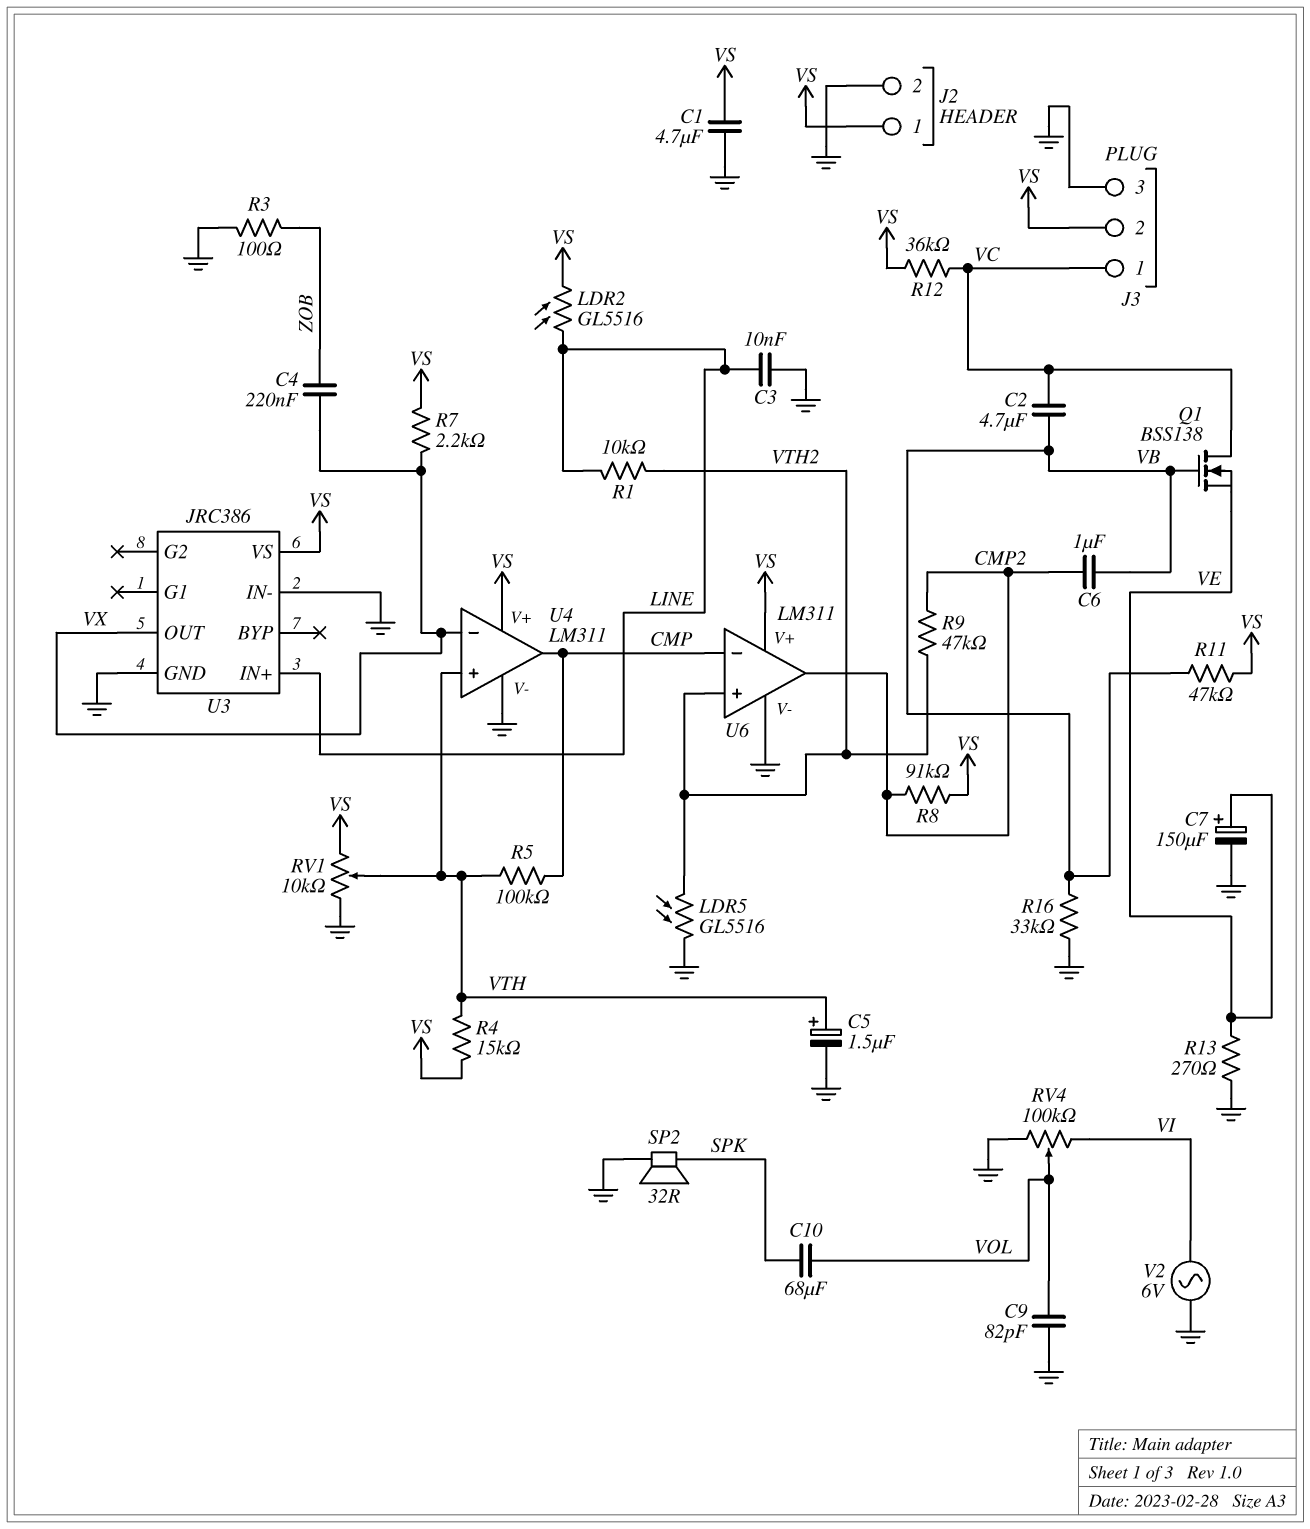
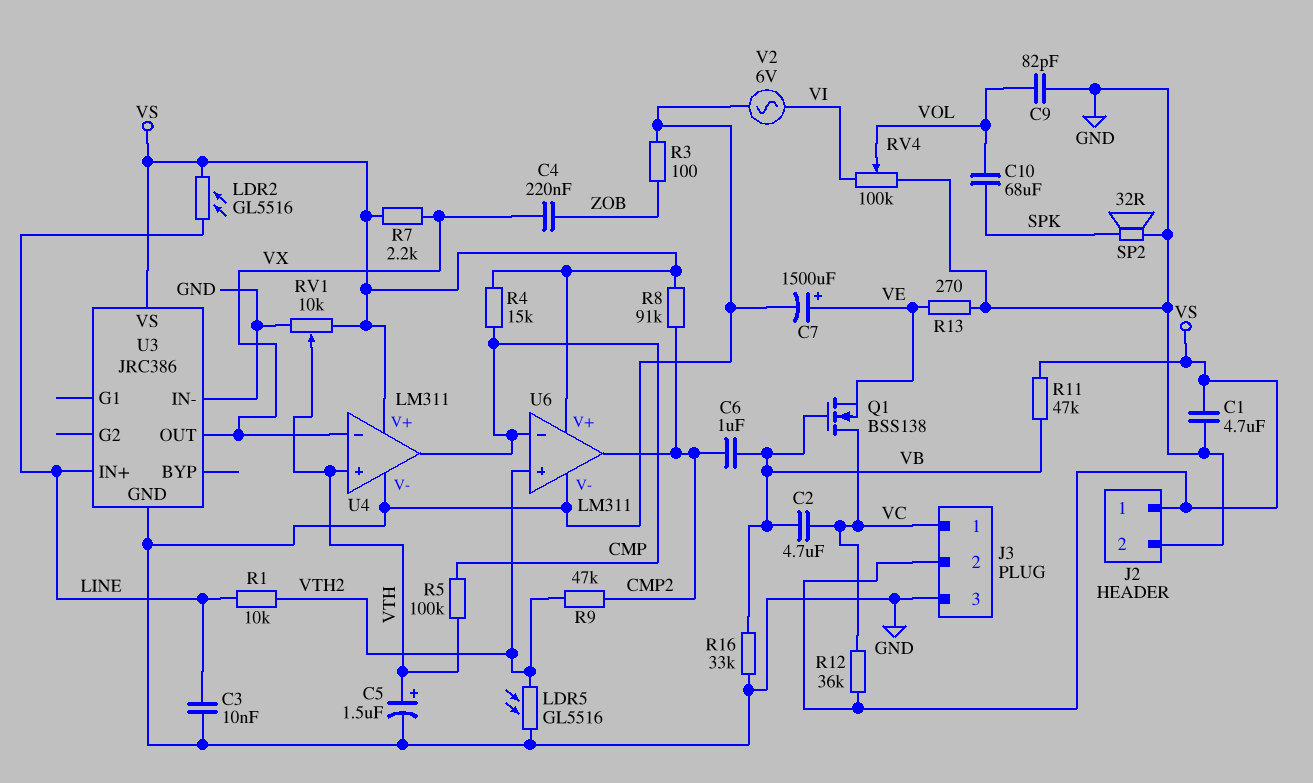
C7: 150uF (plus VE, minus GND) -> 1500uF (plus VE, minus GND)
R4: 15k (VS, VTH) -> 15k (CMP, VS)

